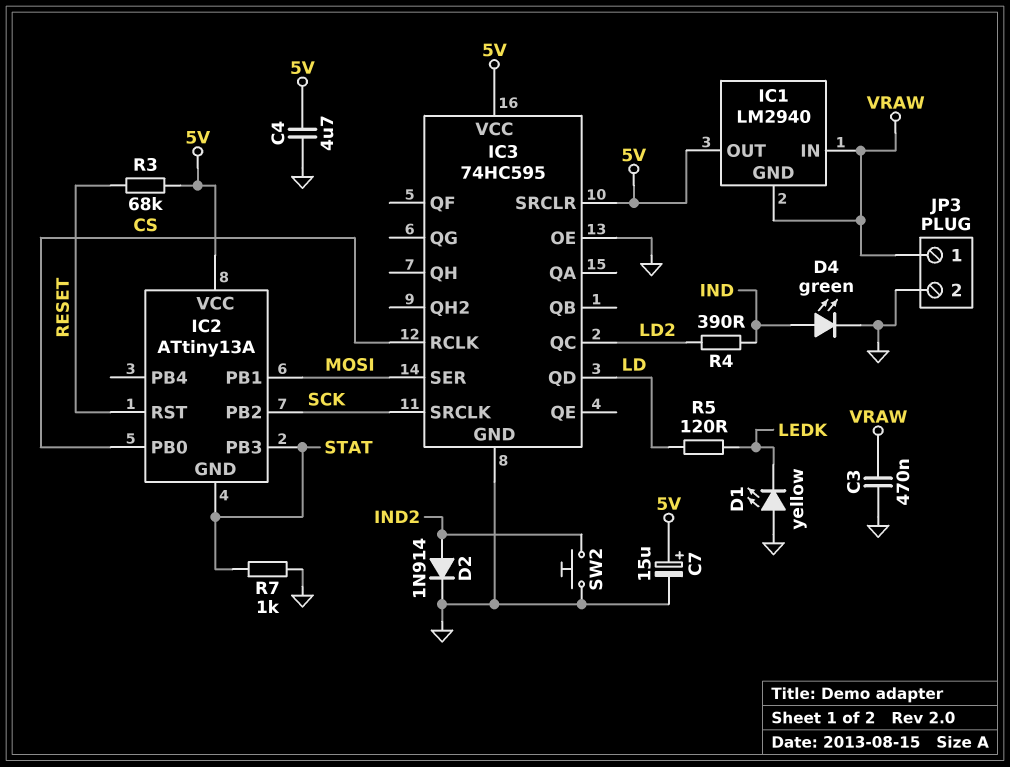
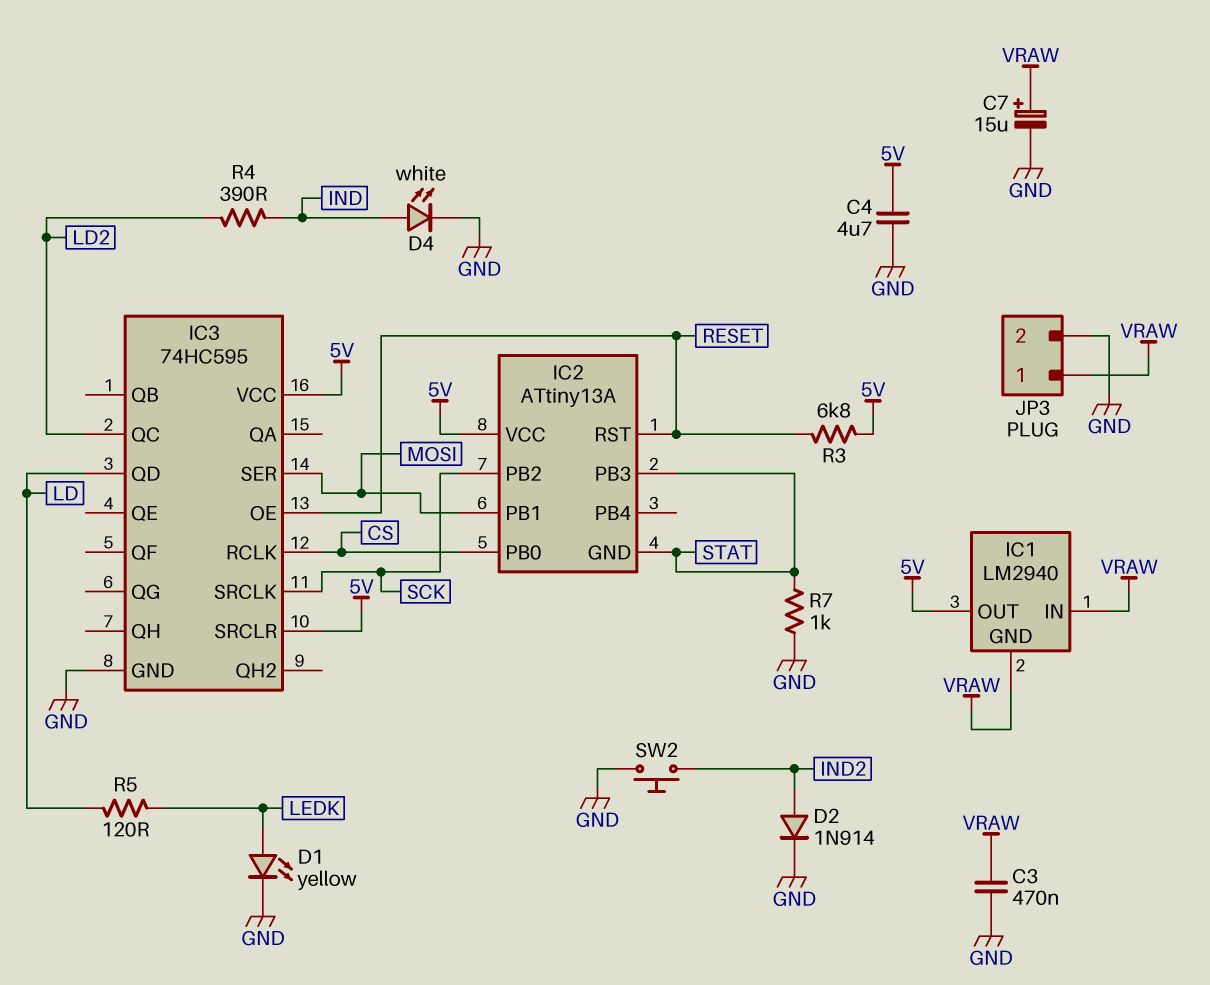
C7: 15uF (plus 5V, minus GND) -> 15uF (plus VRAW, minus GND)
D1: LED yellow (A GND, K LEDK) -> LED yellow (A LEDK, K GND)
D4: LED green (A IND, K GND) -> LED white (A IND, K GND)
IC3 pin OE: GND -> RESET
R3: 68k (5V, RESET) -> 6.8k (5V, RESET)

